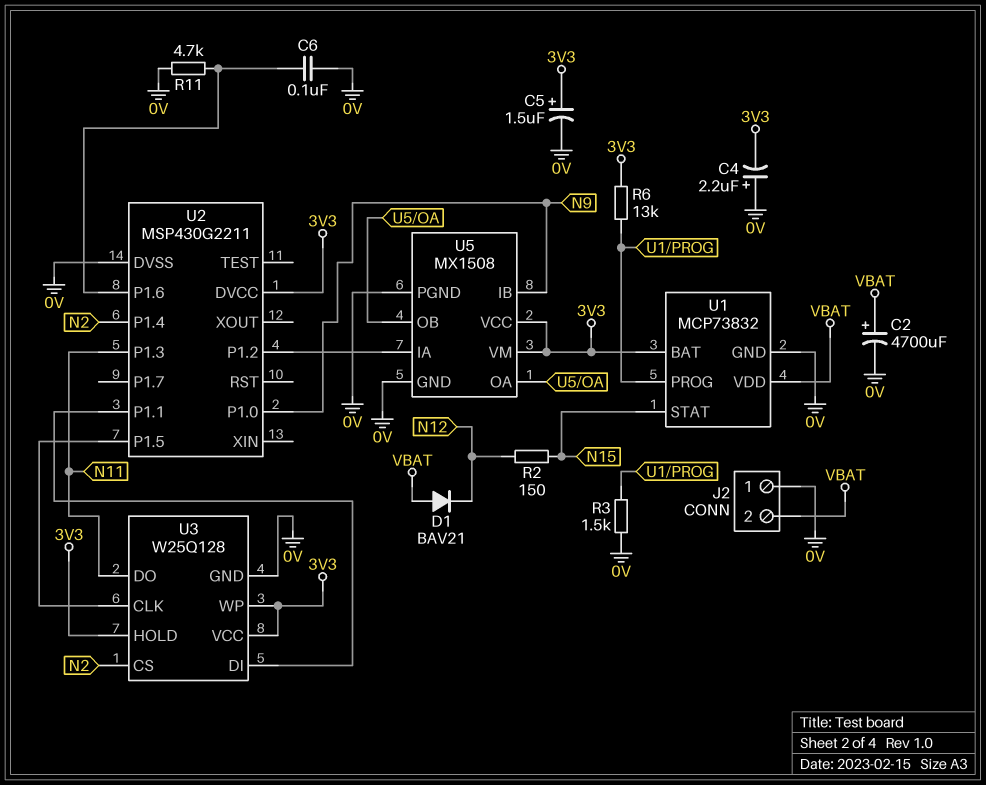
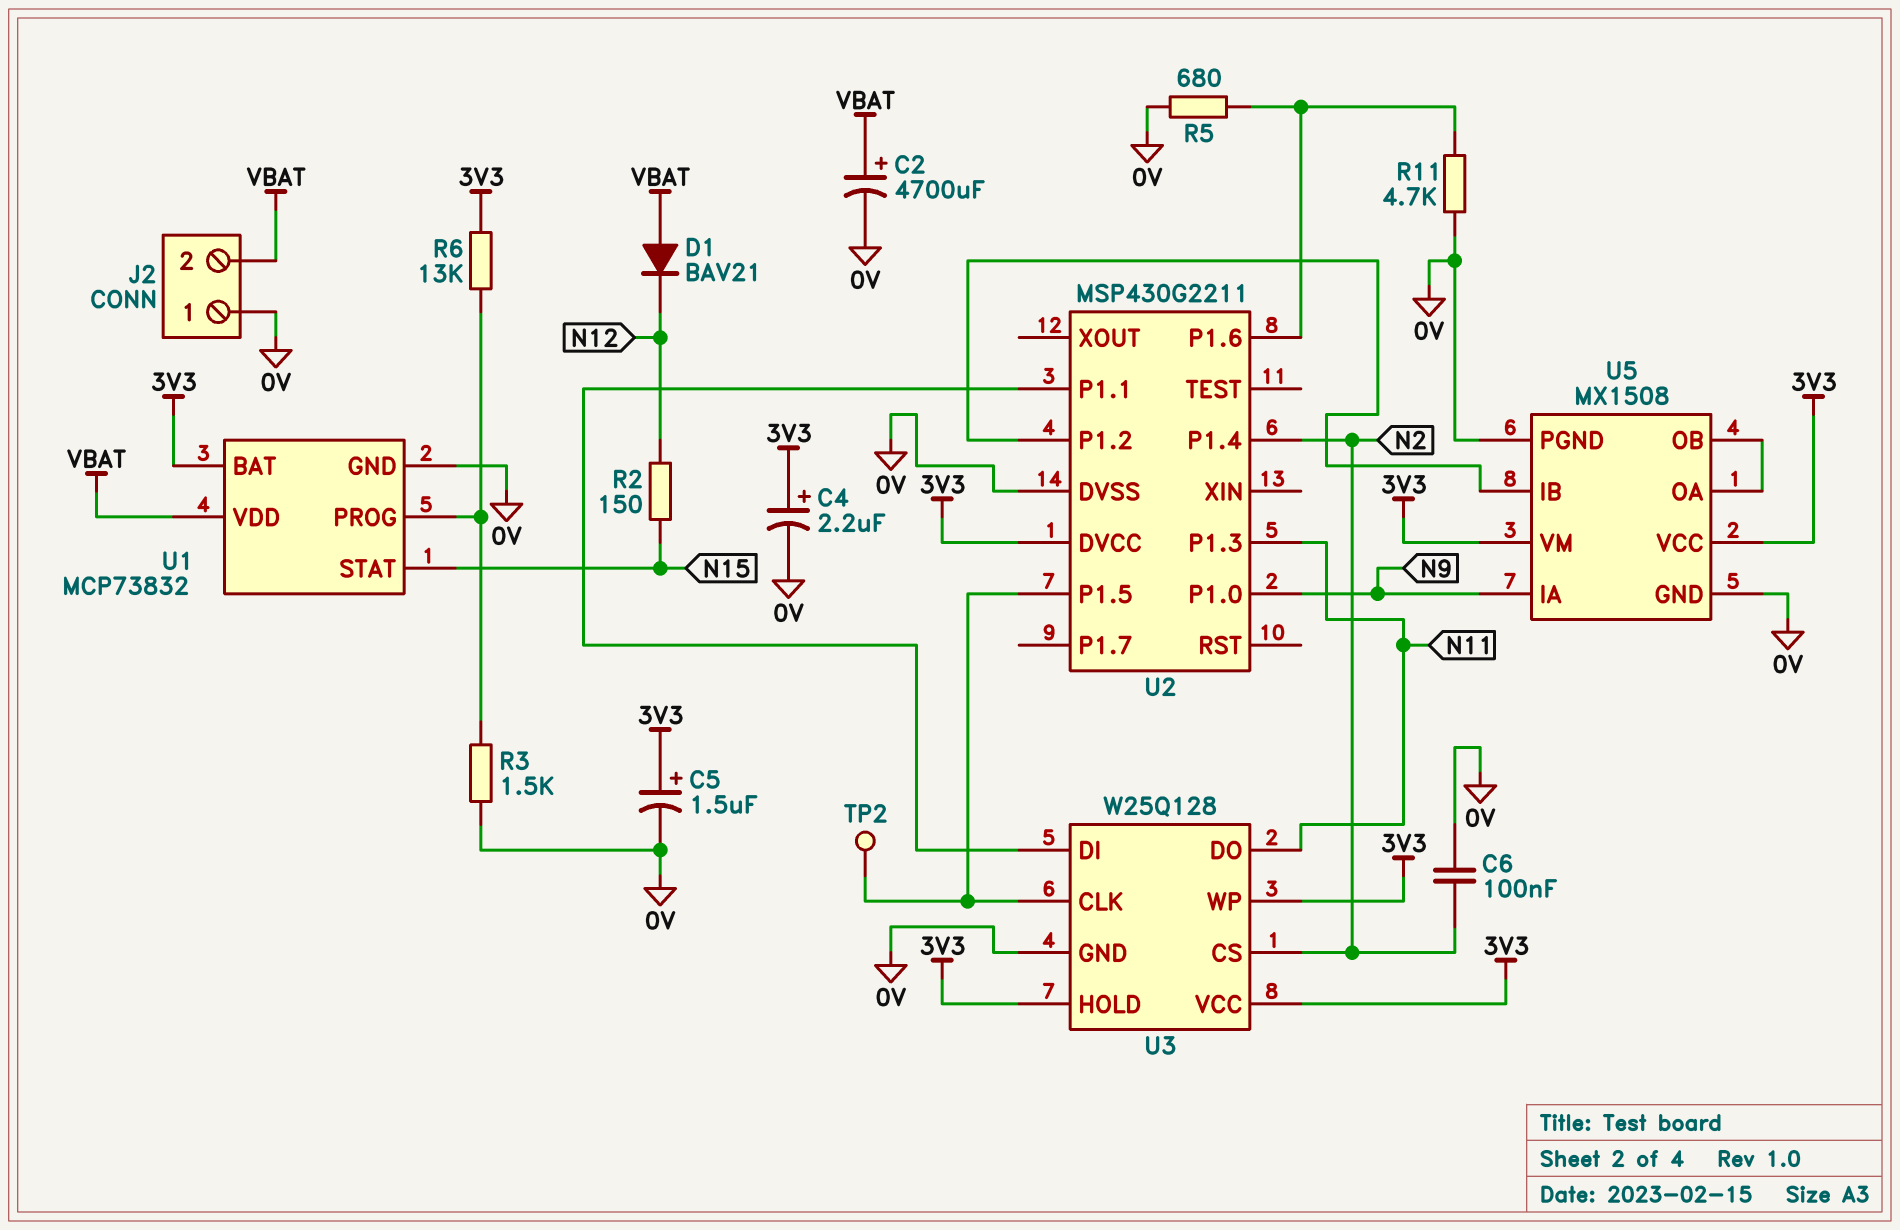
C4: 2.2uF (plus 0V, minus 3V3) -> 2.2uF (plus 3V3, minus 0V)
C6: 100nF (0V, U2/P1.6) -> 100nF (0V, N2)
R5: none -> 680 (0V, U2/P1.6)
TP2: none -> test point (U2/P1.5)
U5 pin IA: U2/P1.2 -> N9
U5 pin IB: N9 -> U2/P1.2

